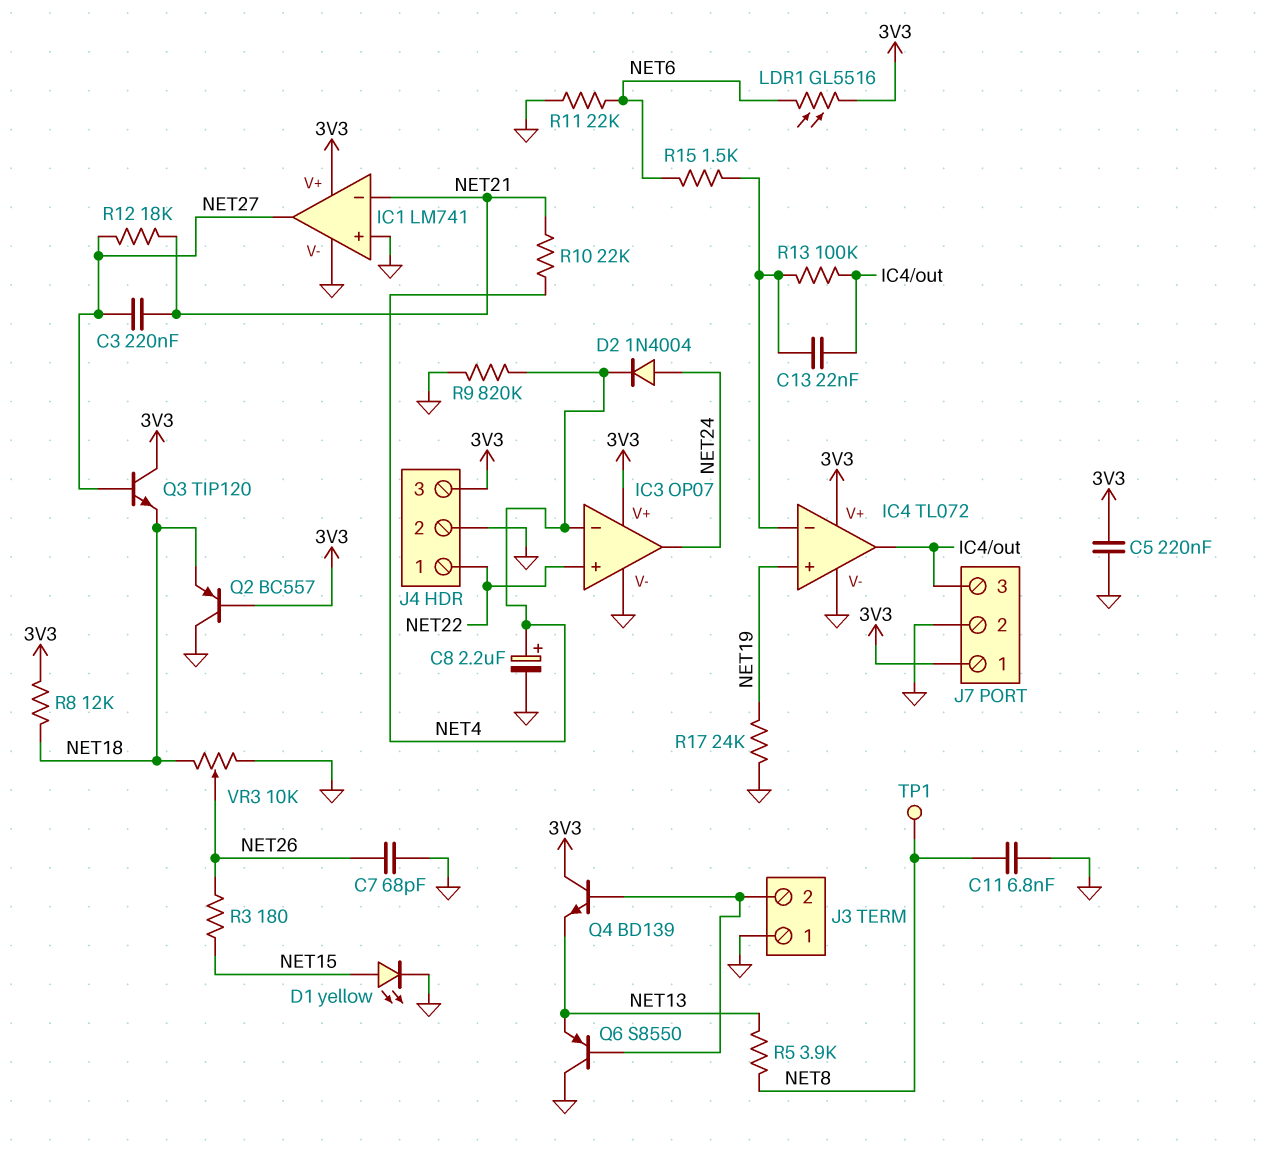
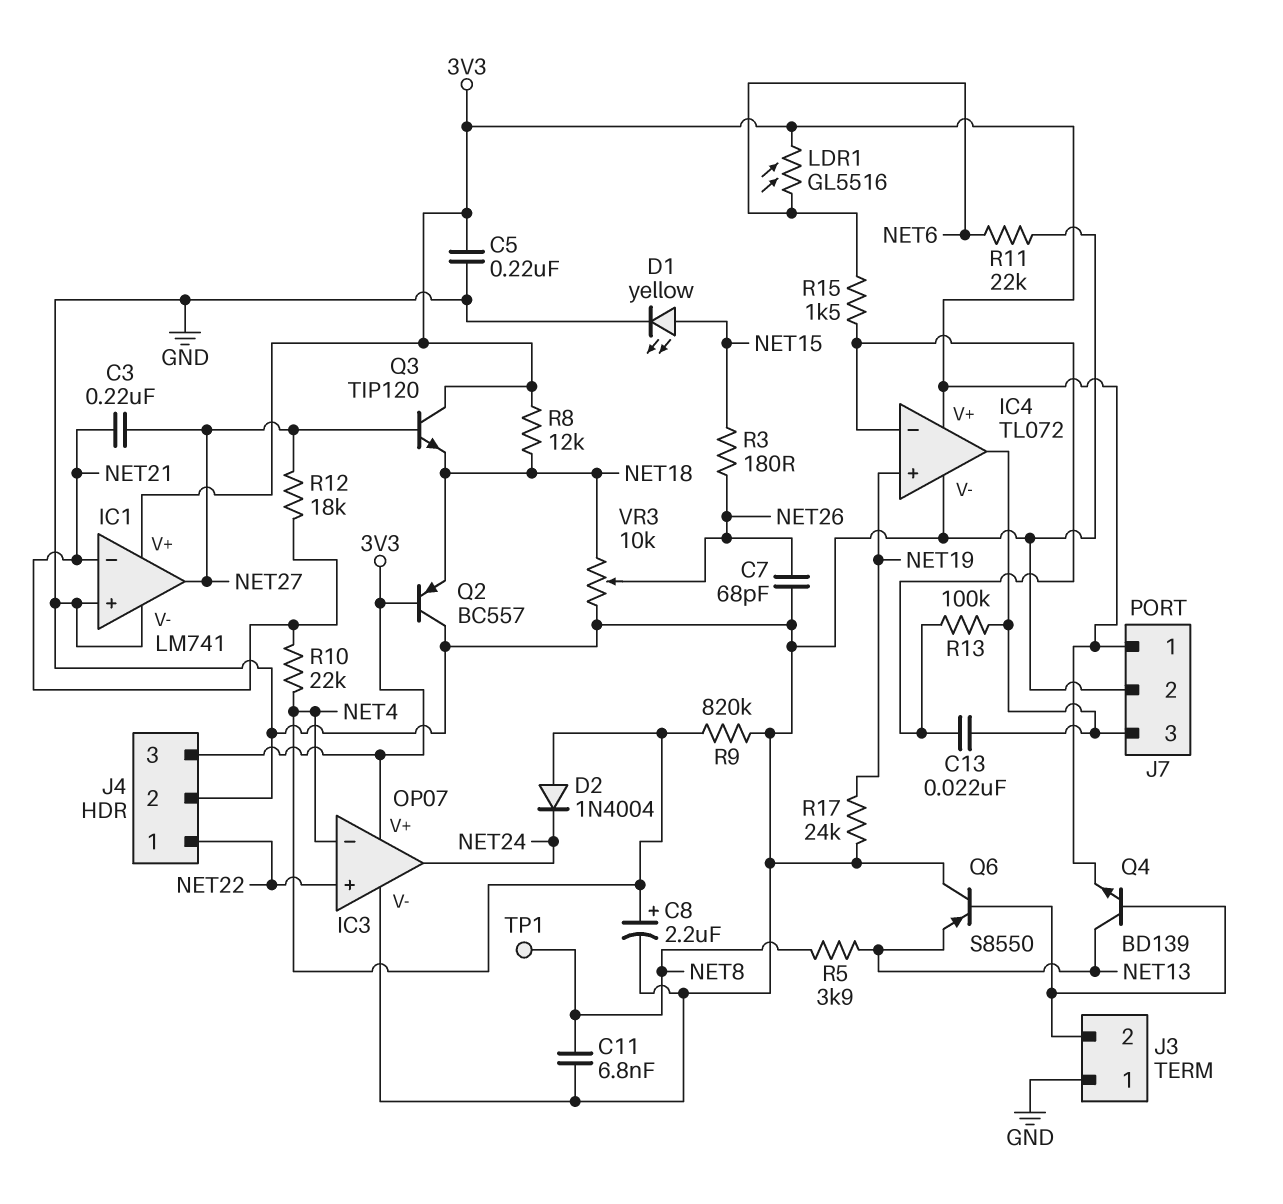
D2: diode 1N4004 (A NET24, K NET4) -> diode 1N4004 (A NET4, K NET24)
Q4: NPN BD139 (B J3/2, C 3V3, E NET13) -> NPN BD139 (B J3/2, C NET13, E 3V3)

